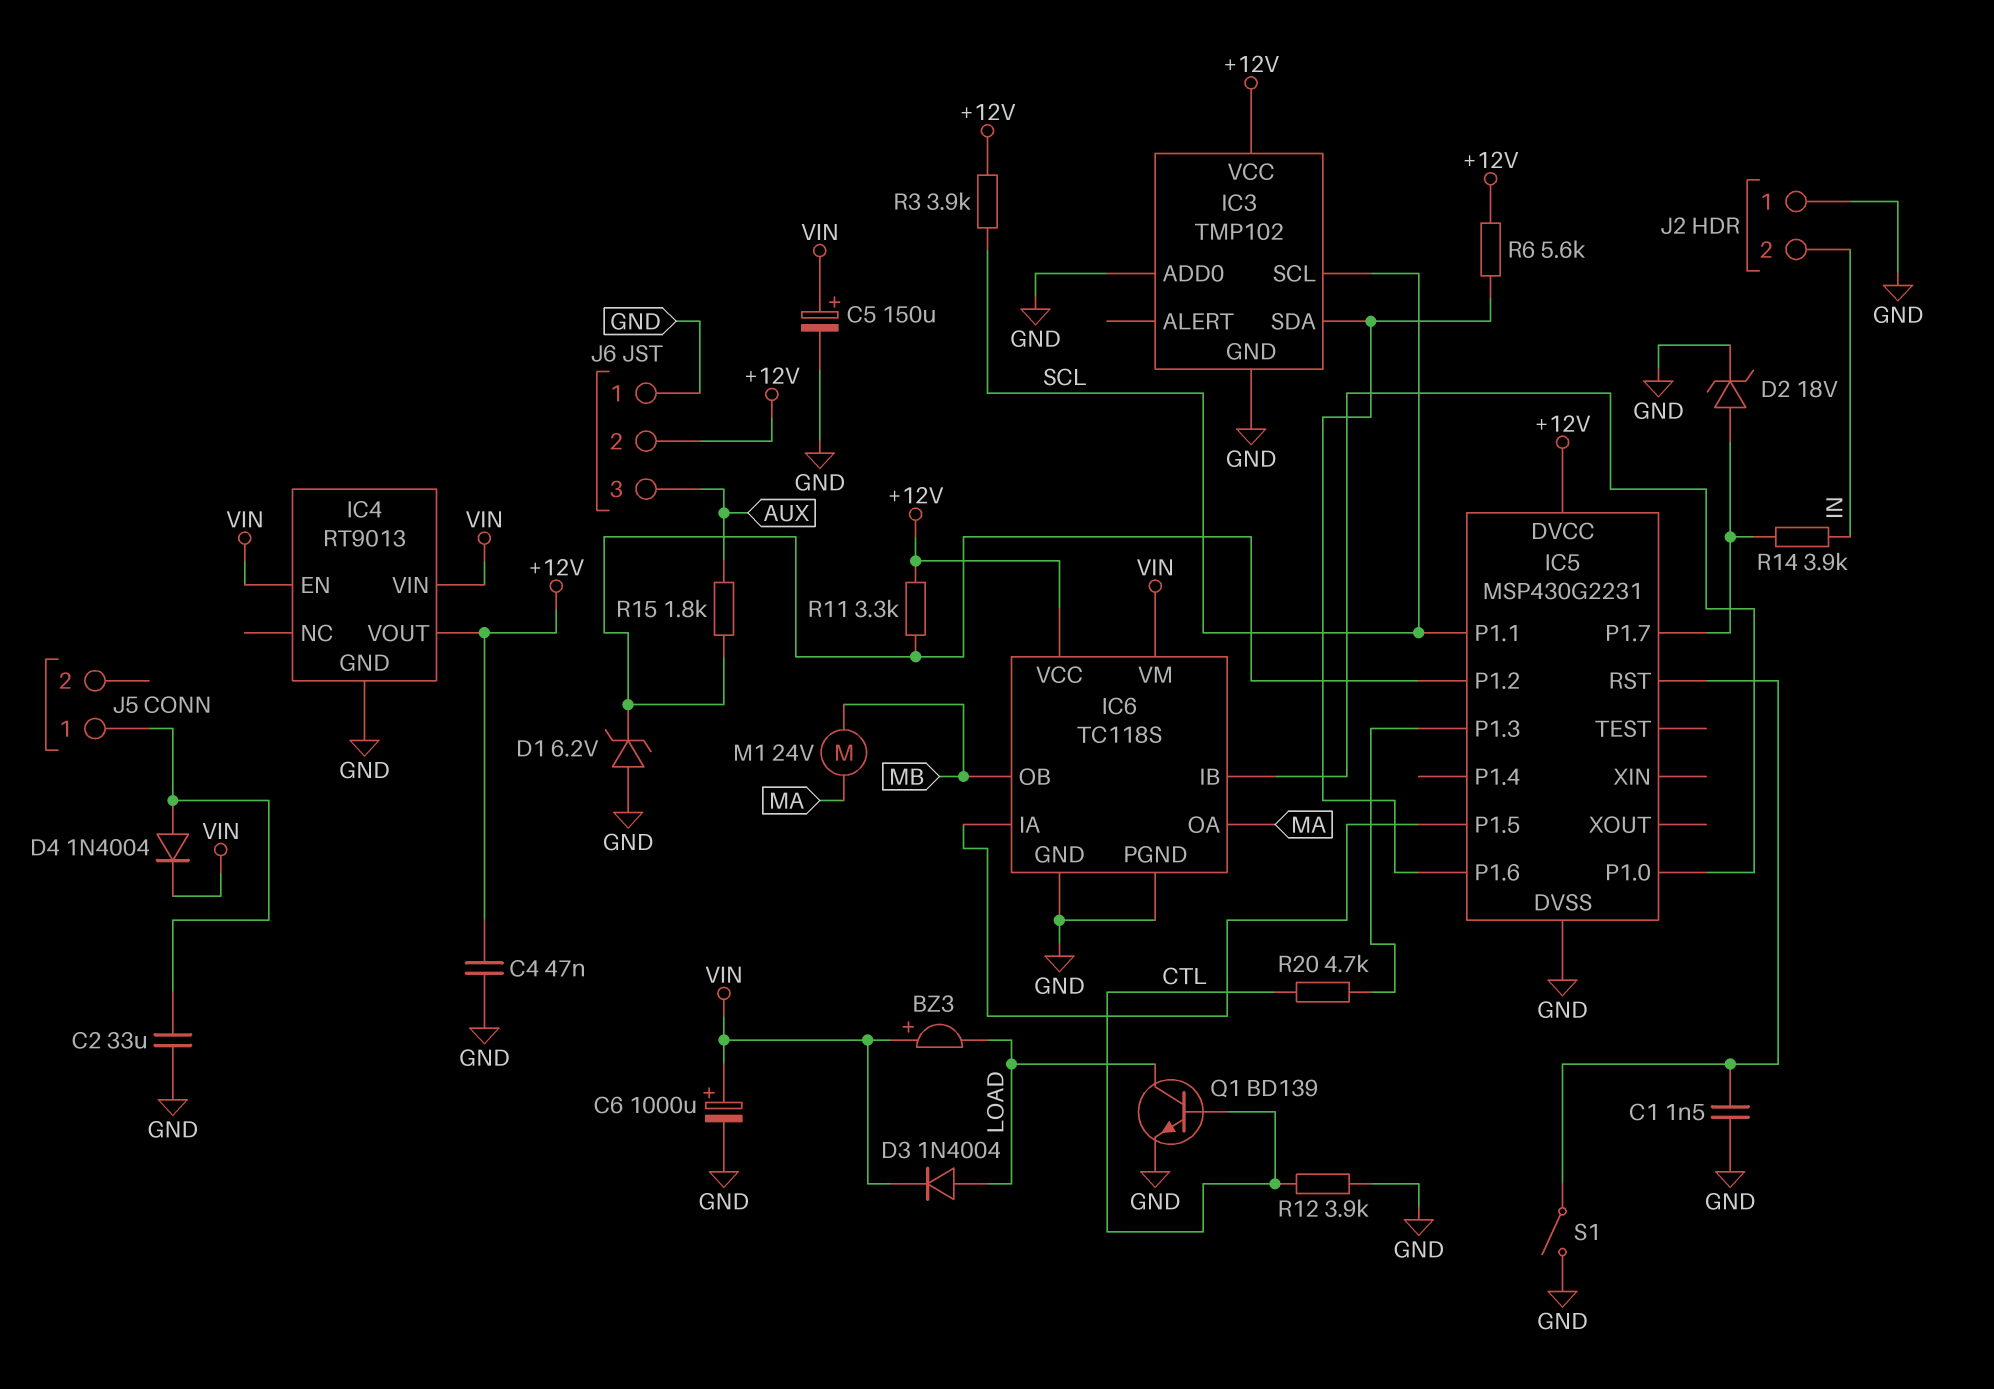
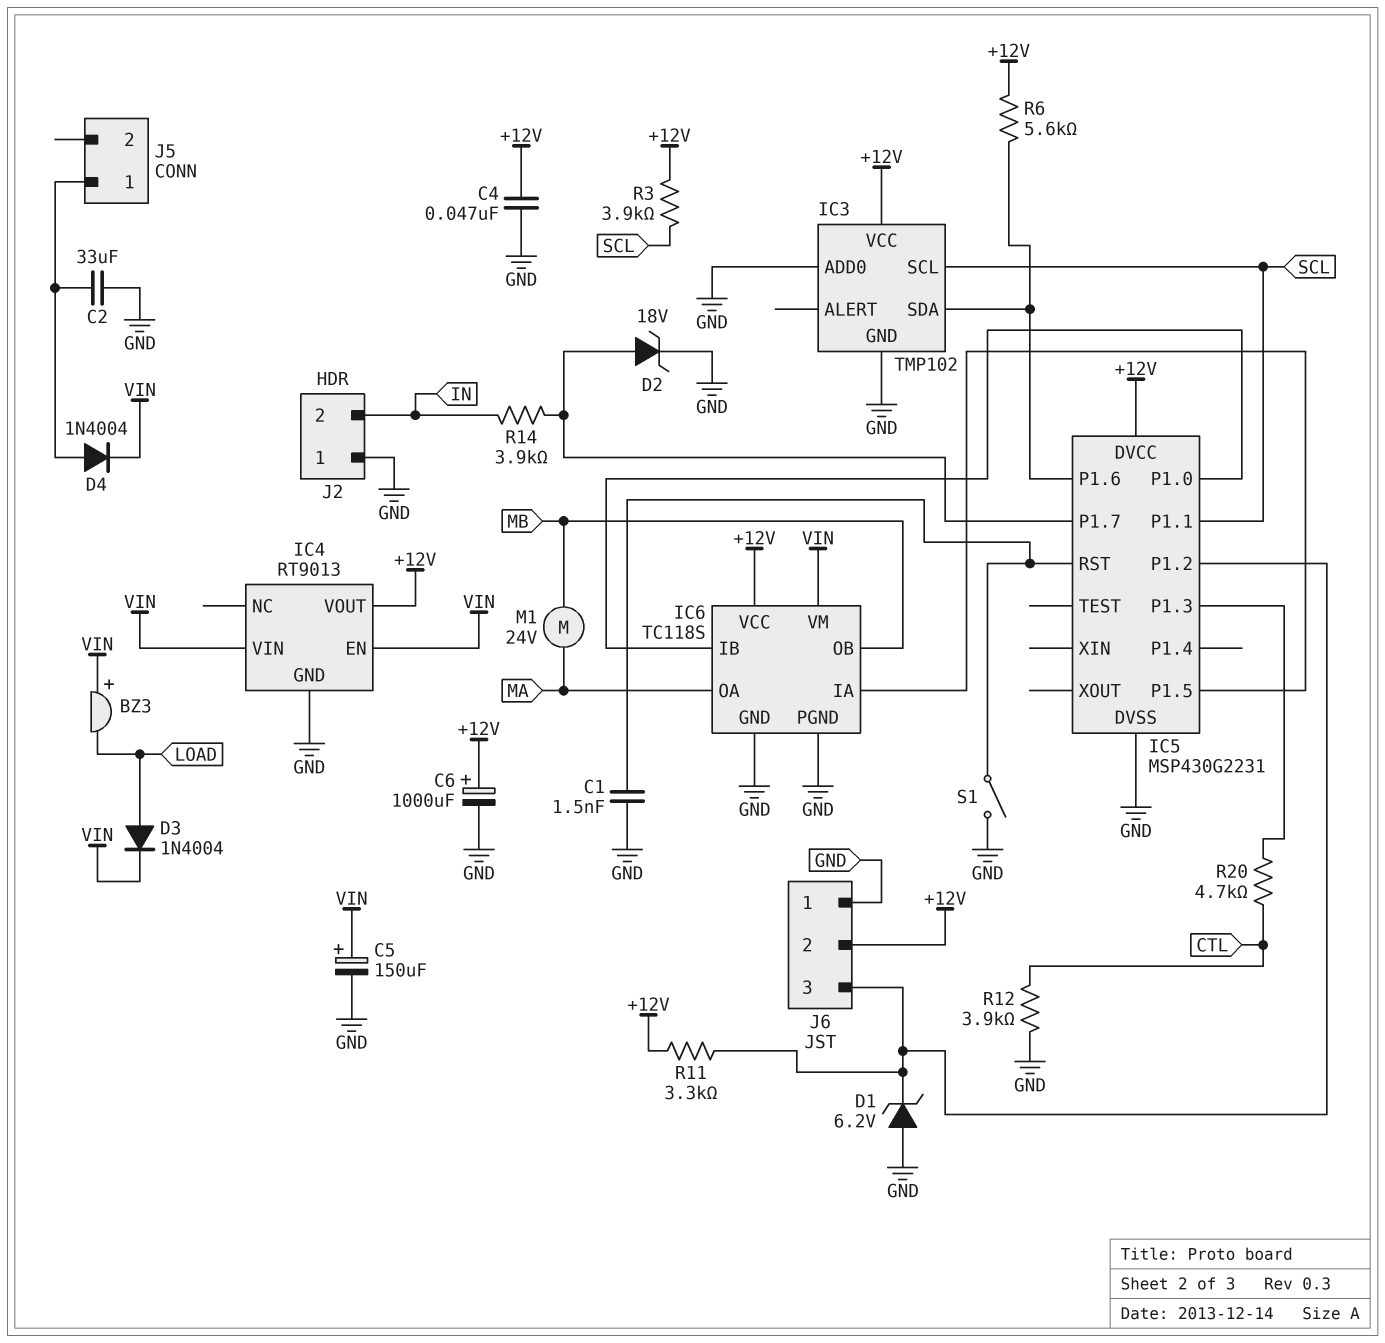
C6: 1000uF (plus VIN, minus GND) -> 1000uF (plus +12V, minus GND)
J6 pin 3: AUX -> IC5/P1.2
Q1: NPN BD139 (B CTL, C LOAD, E GND) -> none
R15: 1.8k (AUX, IC5/P1.2) -> none

